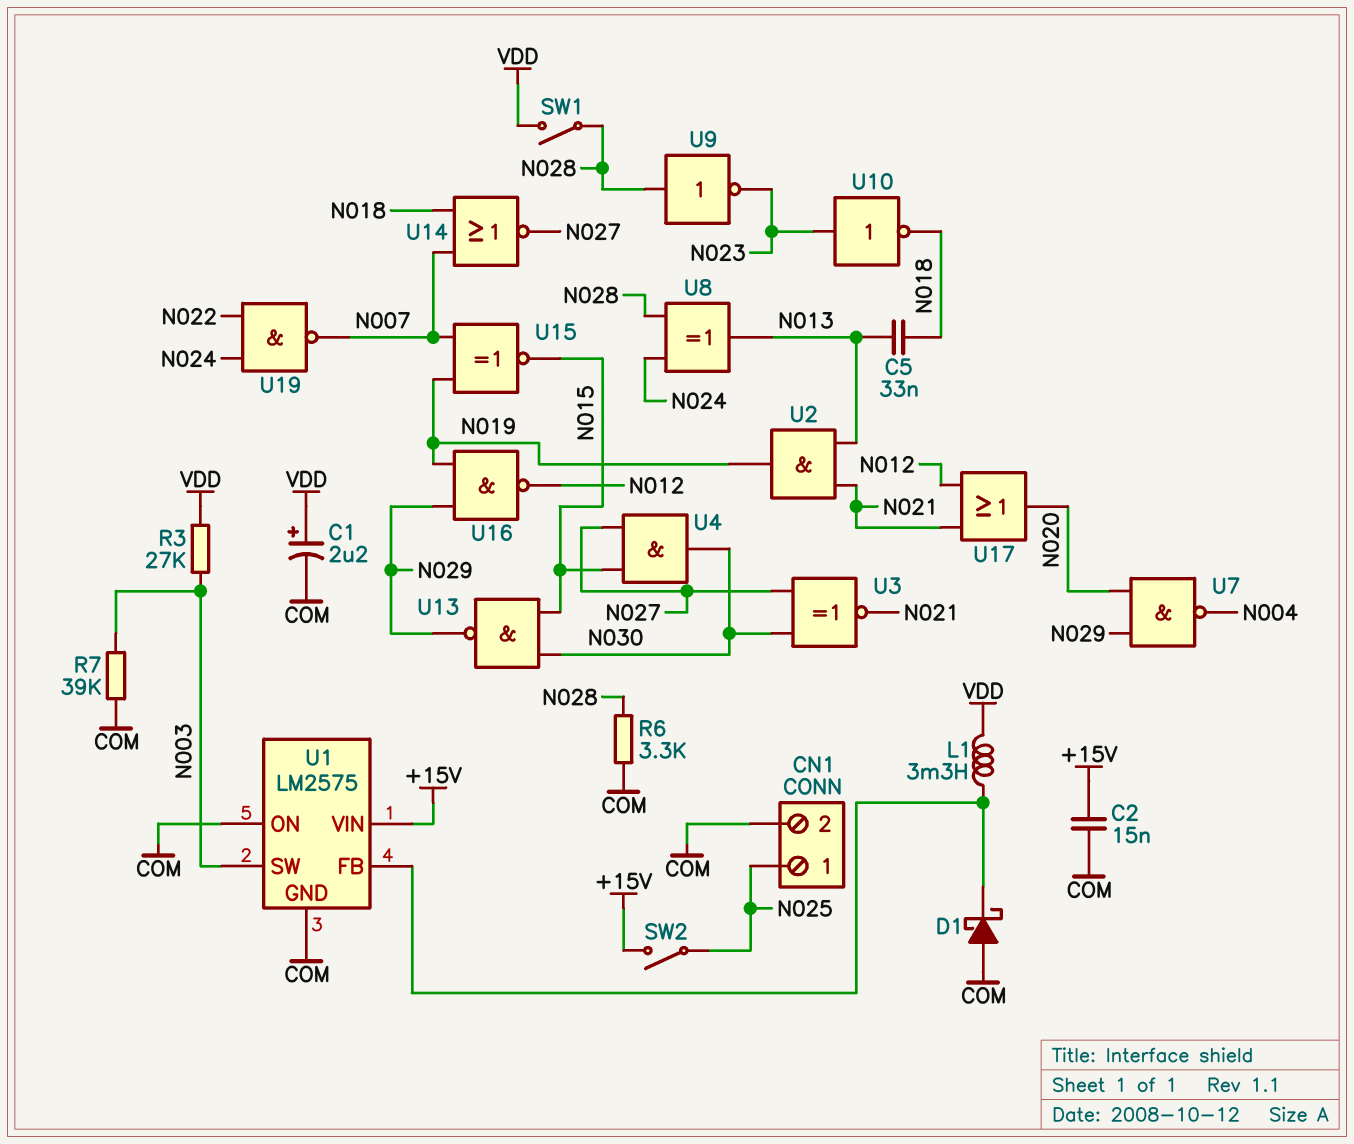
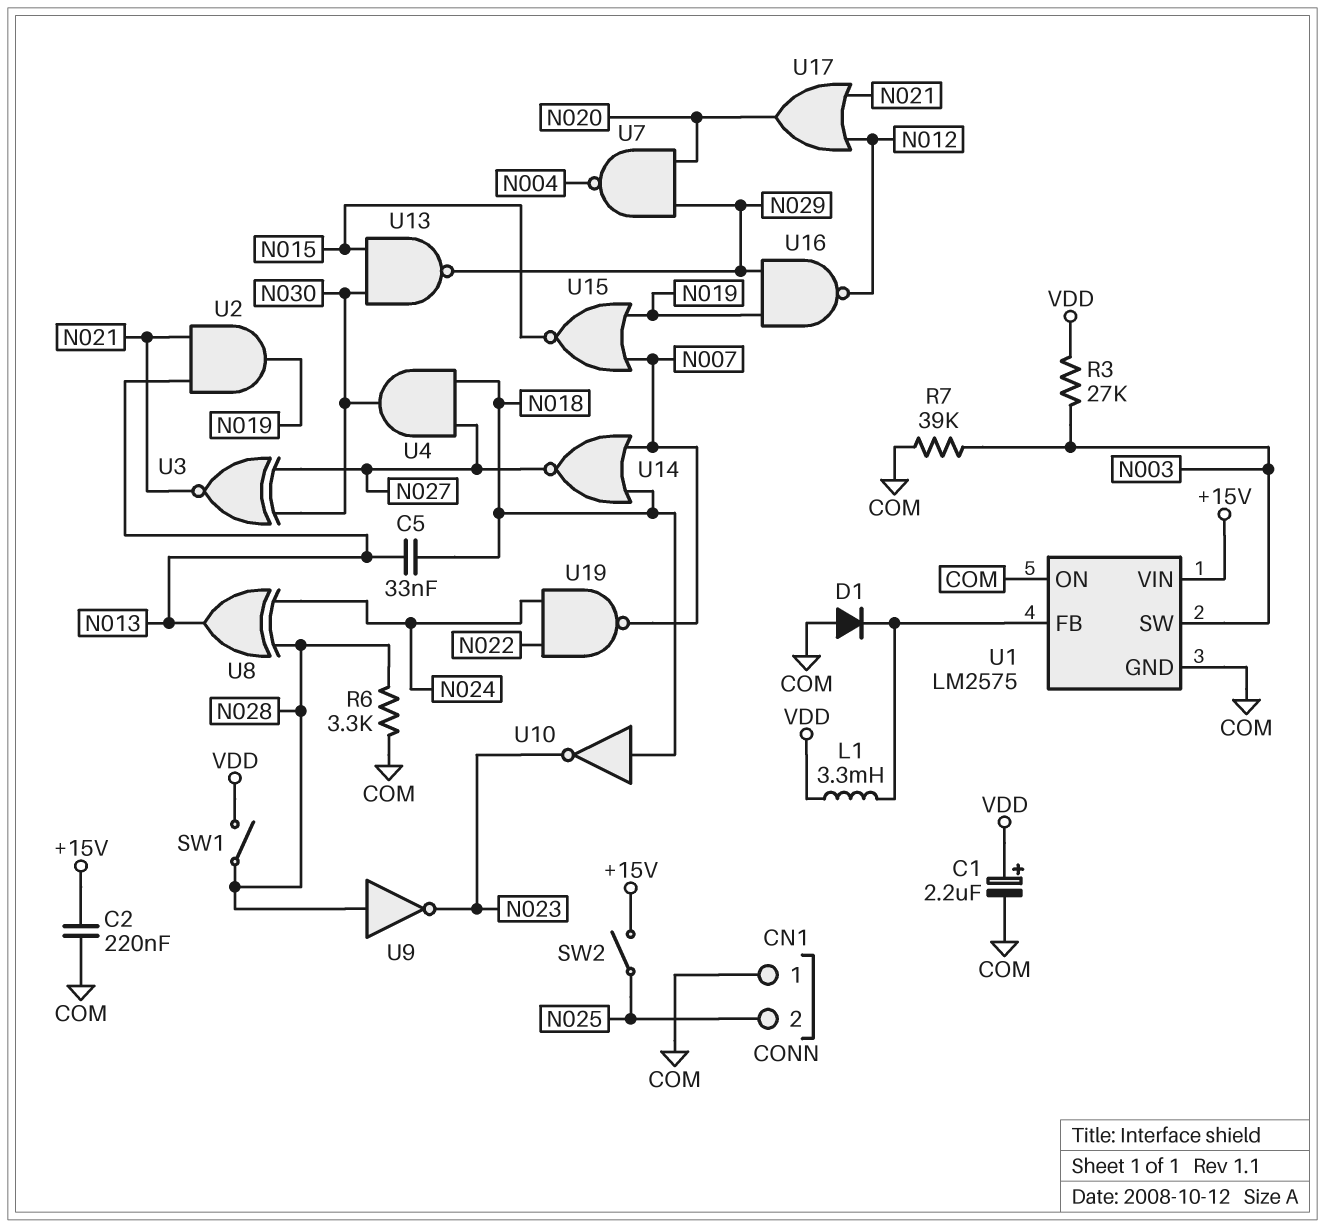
C2: 15nF (+15V, COM) -> 220nF (+15V, COM)
CN1 pin 1: N025 -> COM
CN1 pin 2: COM -> N025
D1: schottky (A COM, K U1/FB) -> diode (A COM, K U1/FB)
U4: AND (in N015, in N027, out N030) -> AND (in N018, in N027, out N030)
U10: NOT (in N023, out N018) -> NOT (in N018, out N023)
U15: XNOR (in N007, in N019, out N015) -> NOR (in N007, in N019, out N015)

